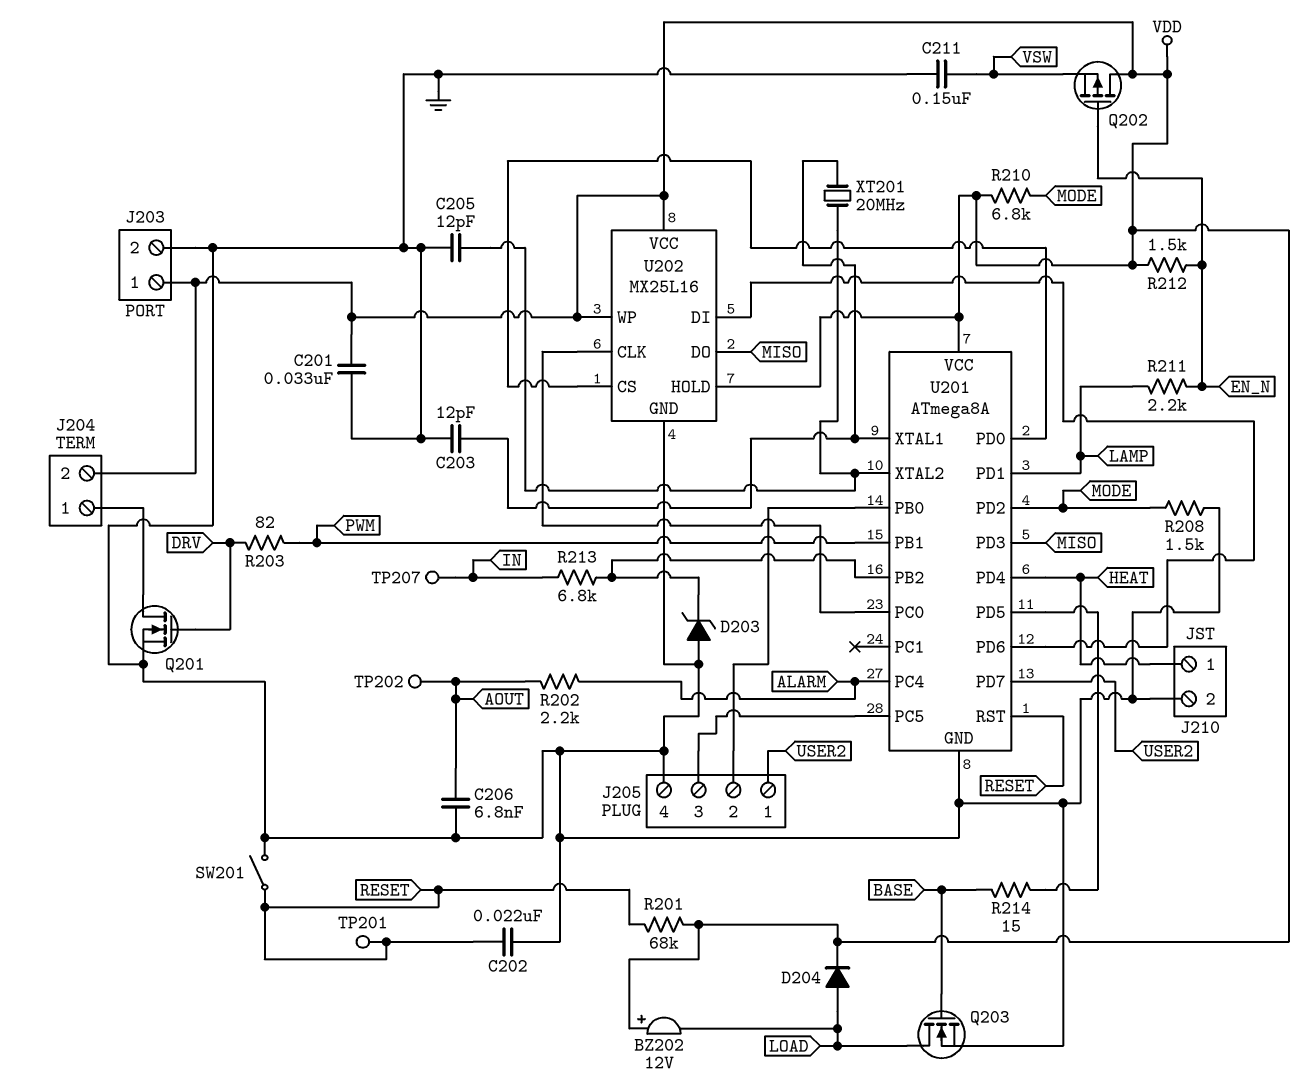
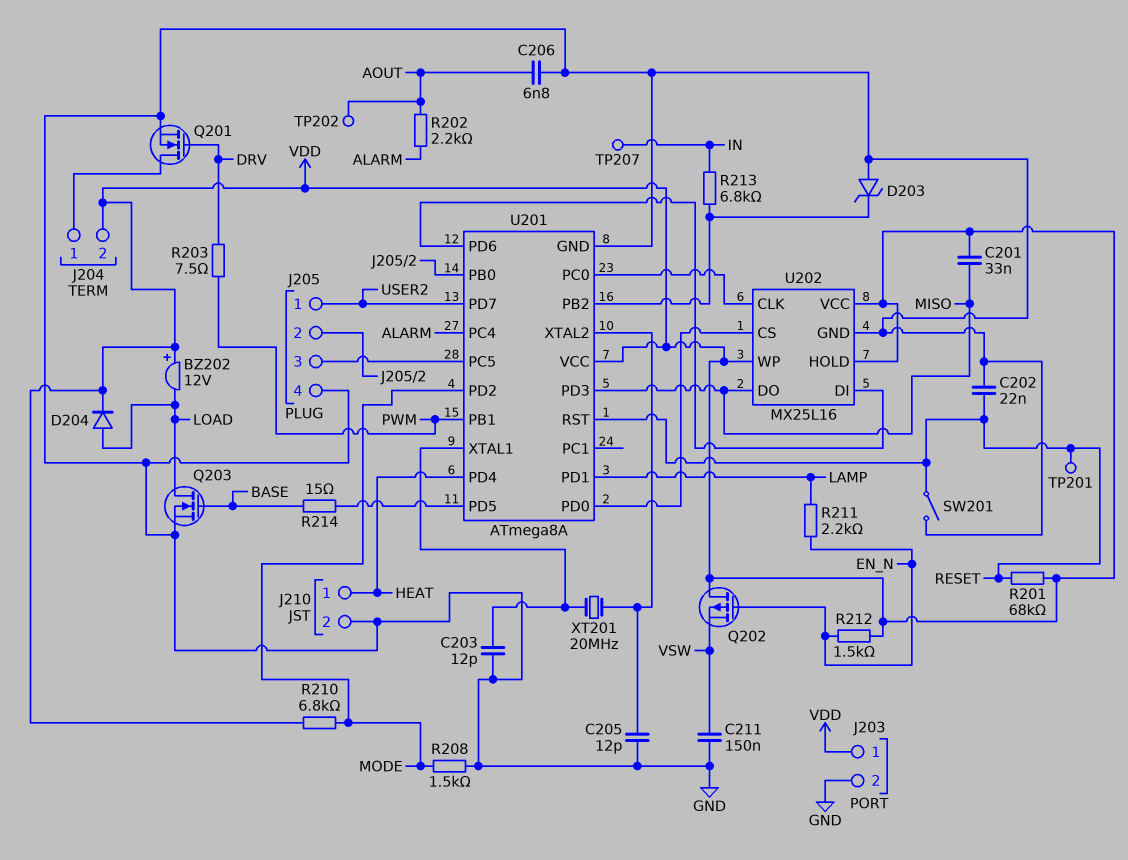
C201: 33nF (GND, VDD) -> 33nF (MISO, VDD)
R203: 82 (DRV, PWM) -> 7.5 (DRV, PWM)

